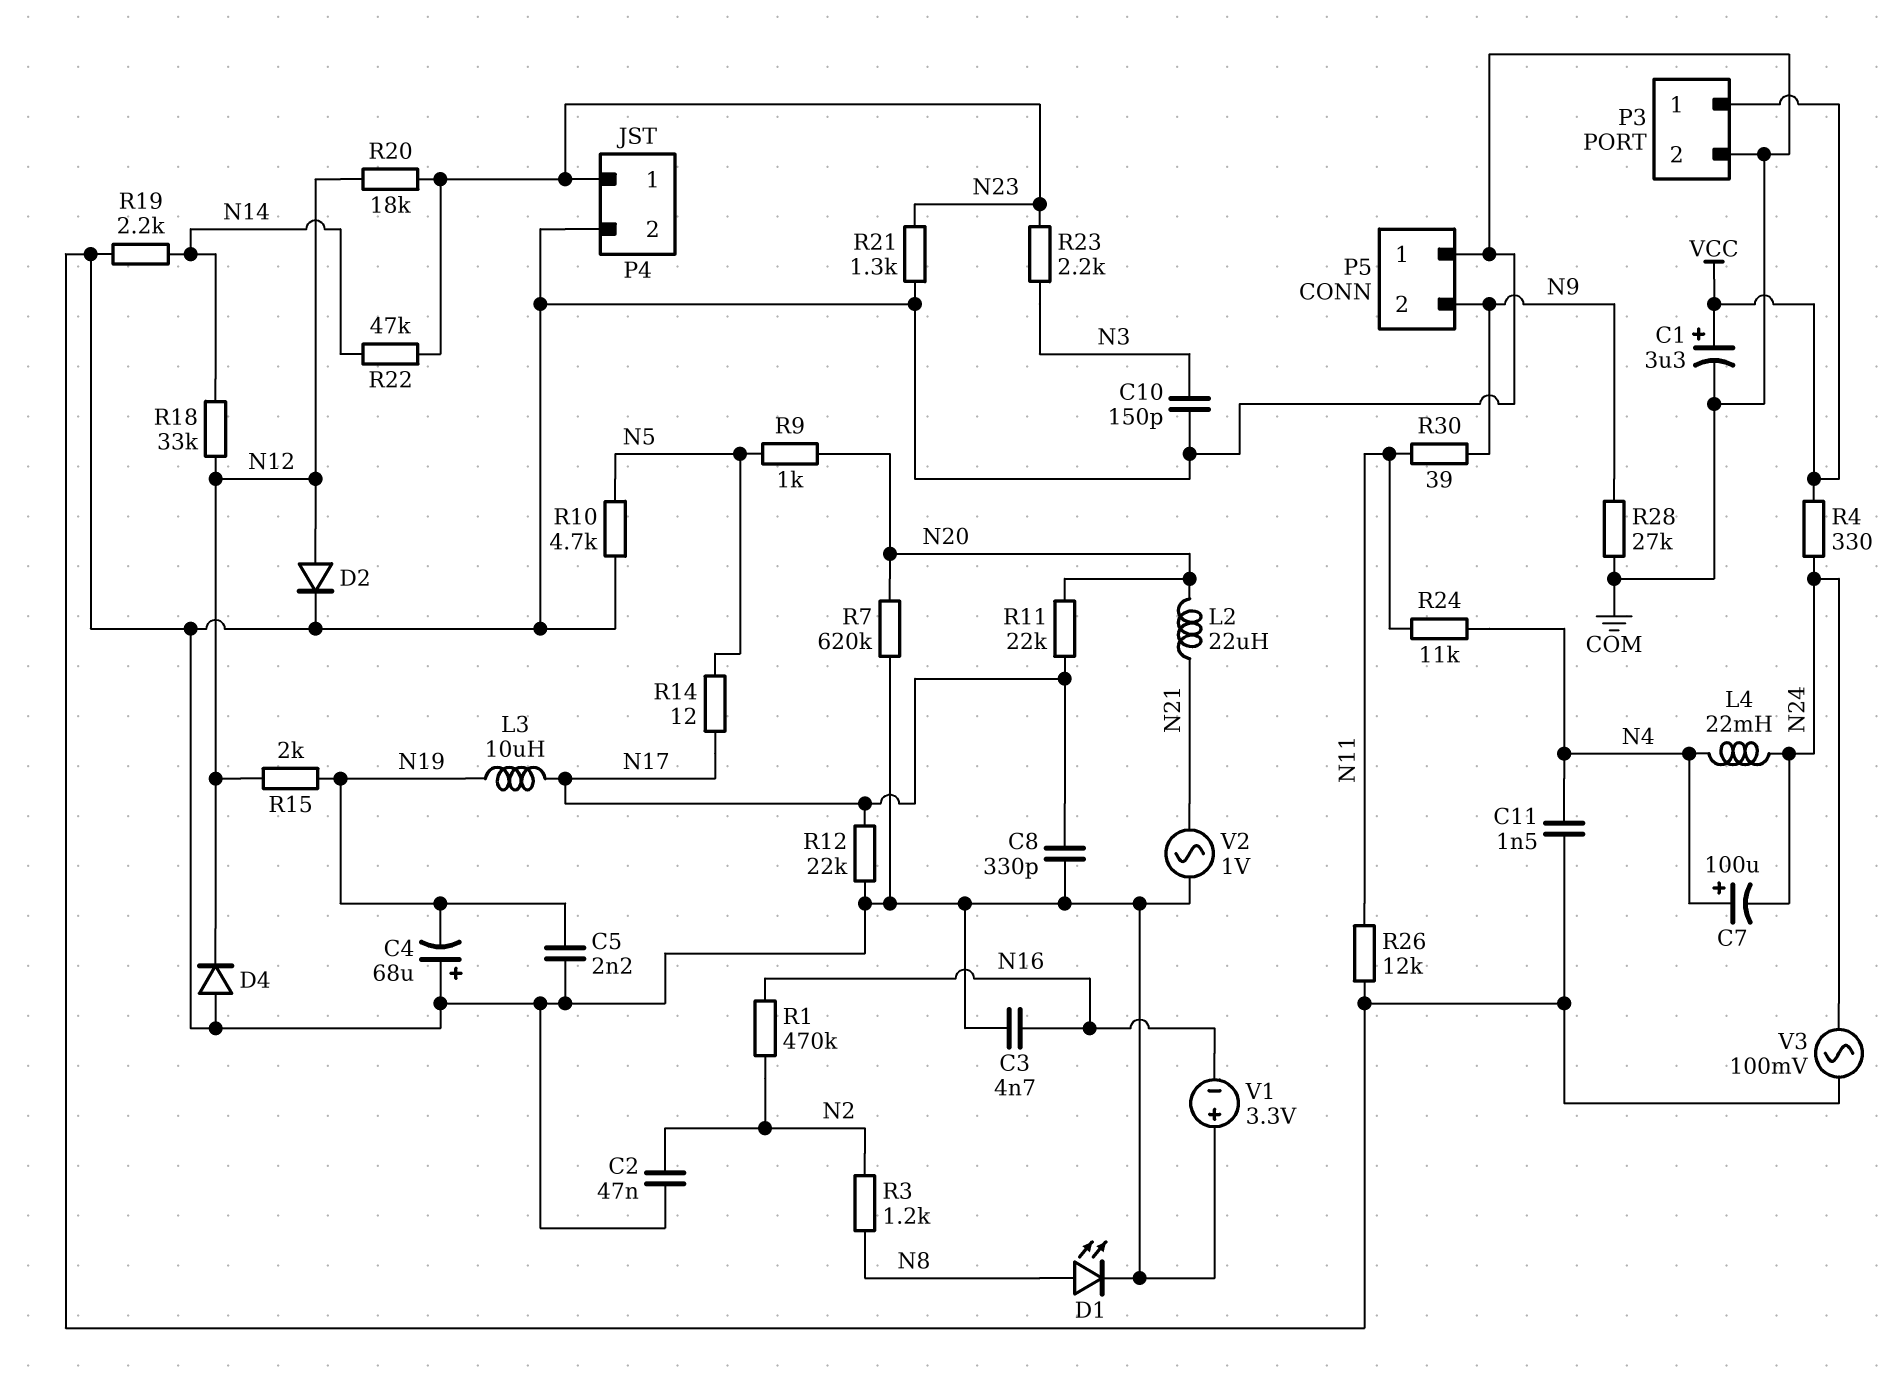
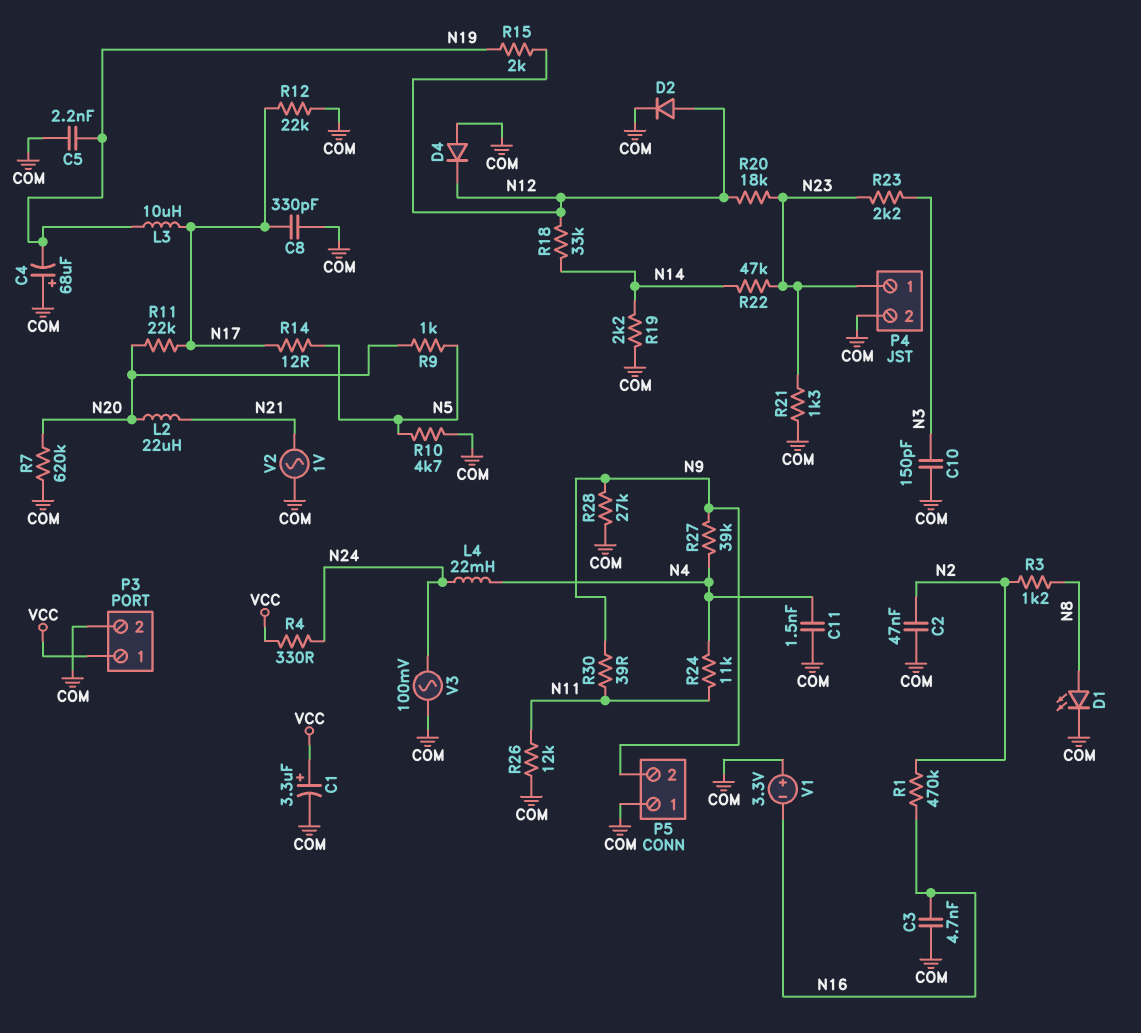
C7: 100uF (plus N4, minus N24) -> none
R27: none -> 39k (N4, N9)

